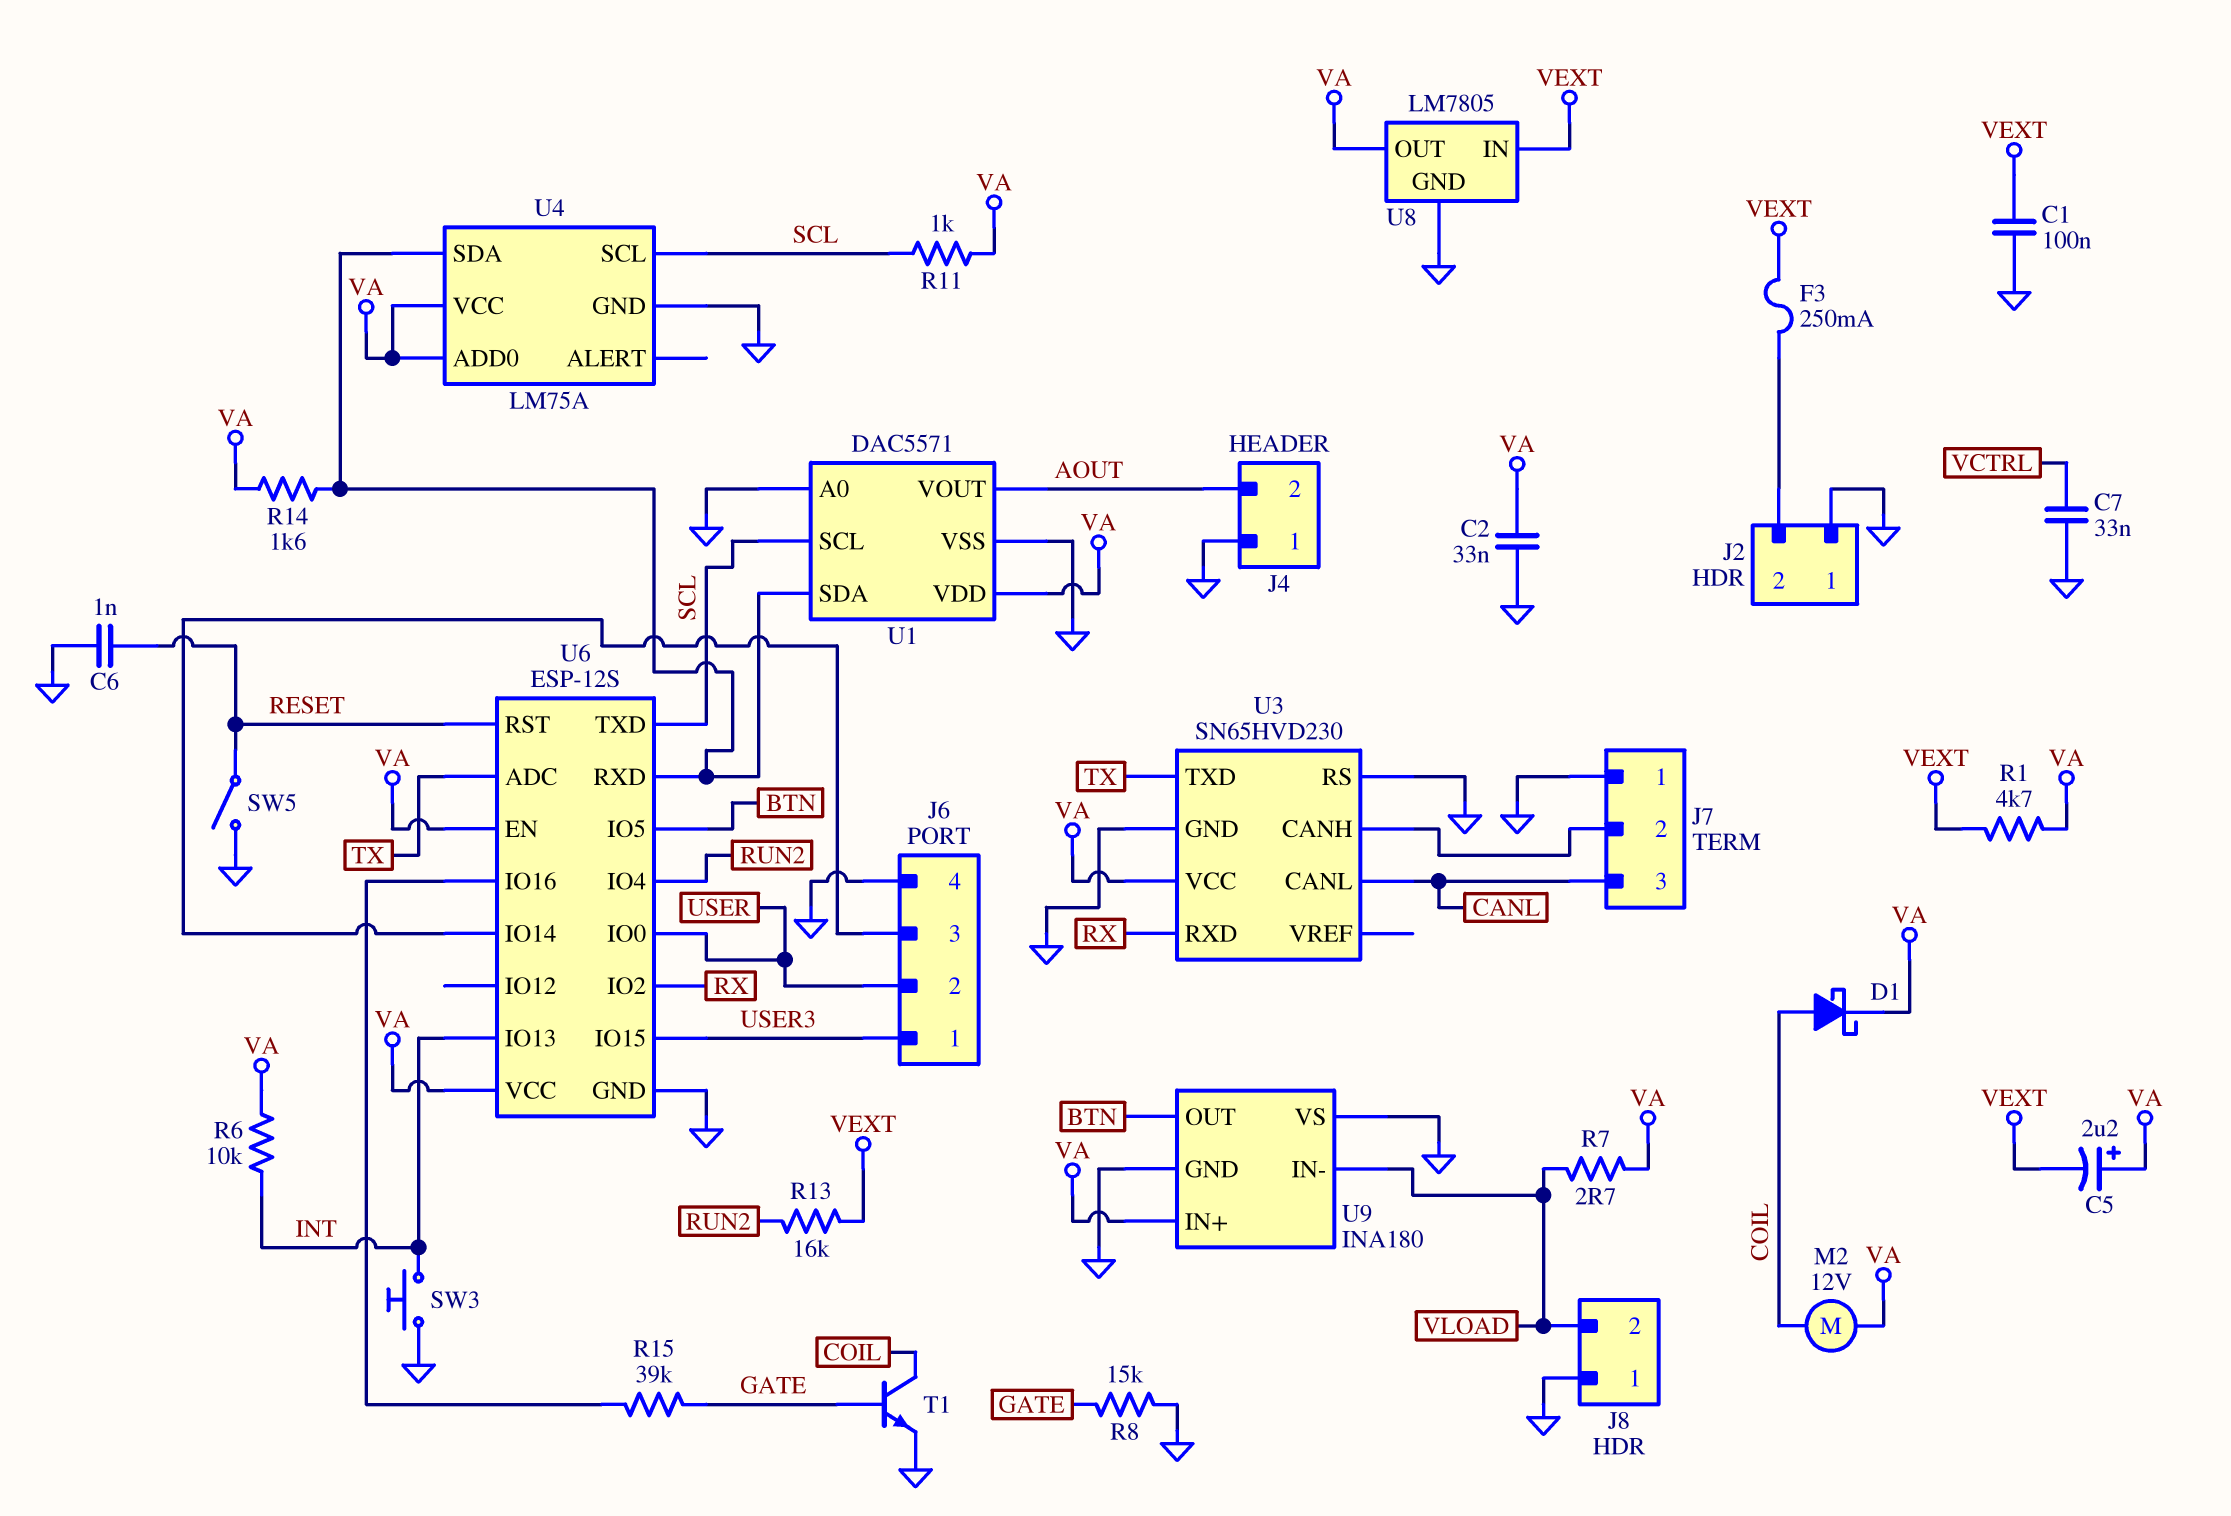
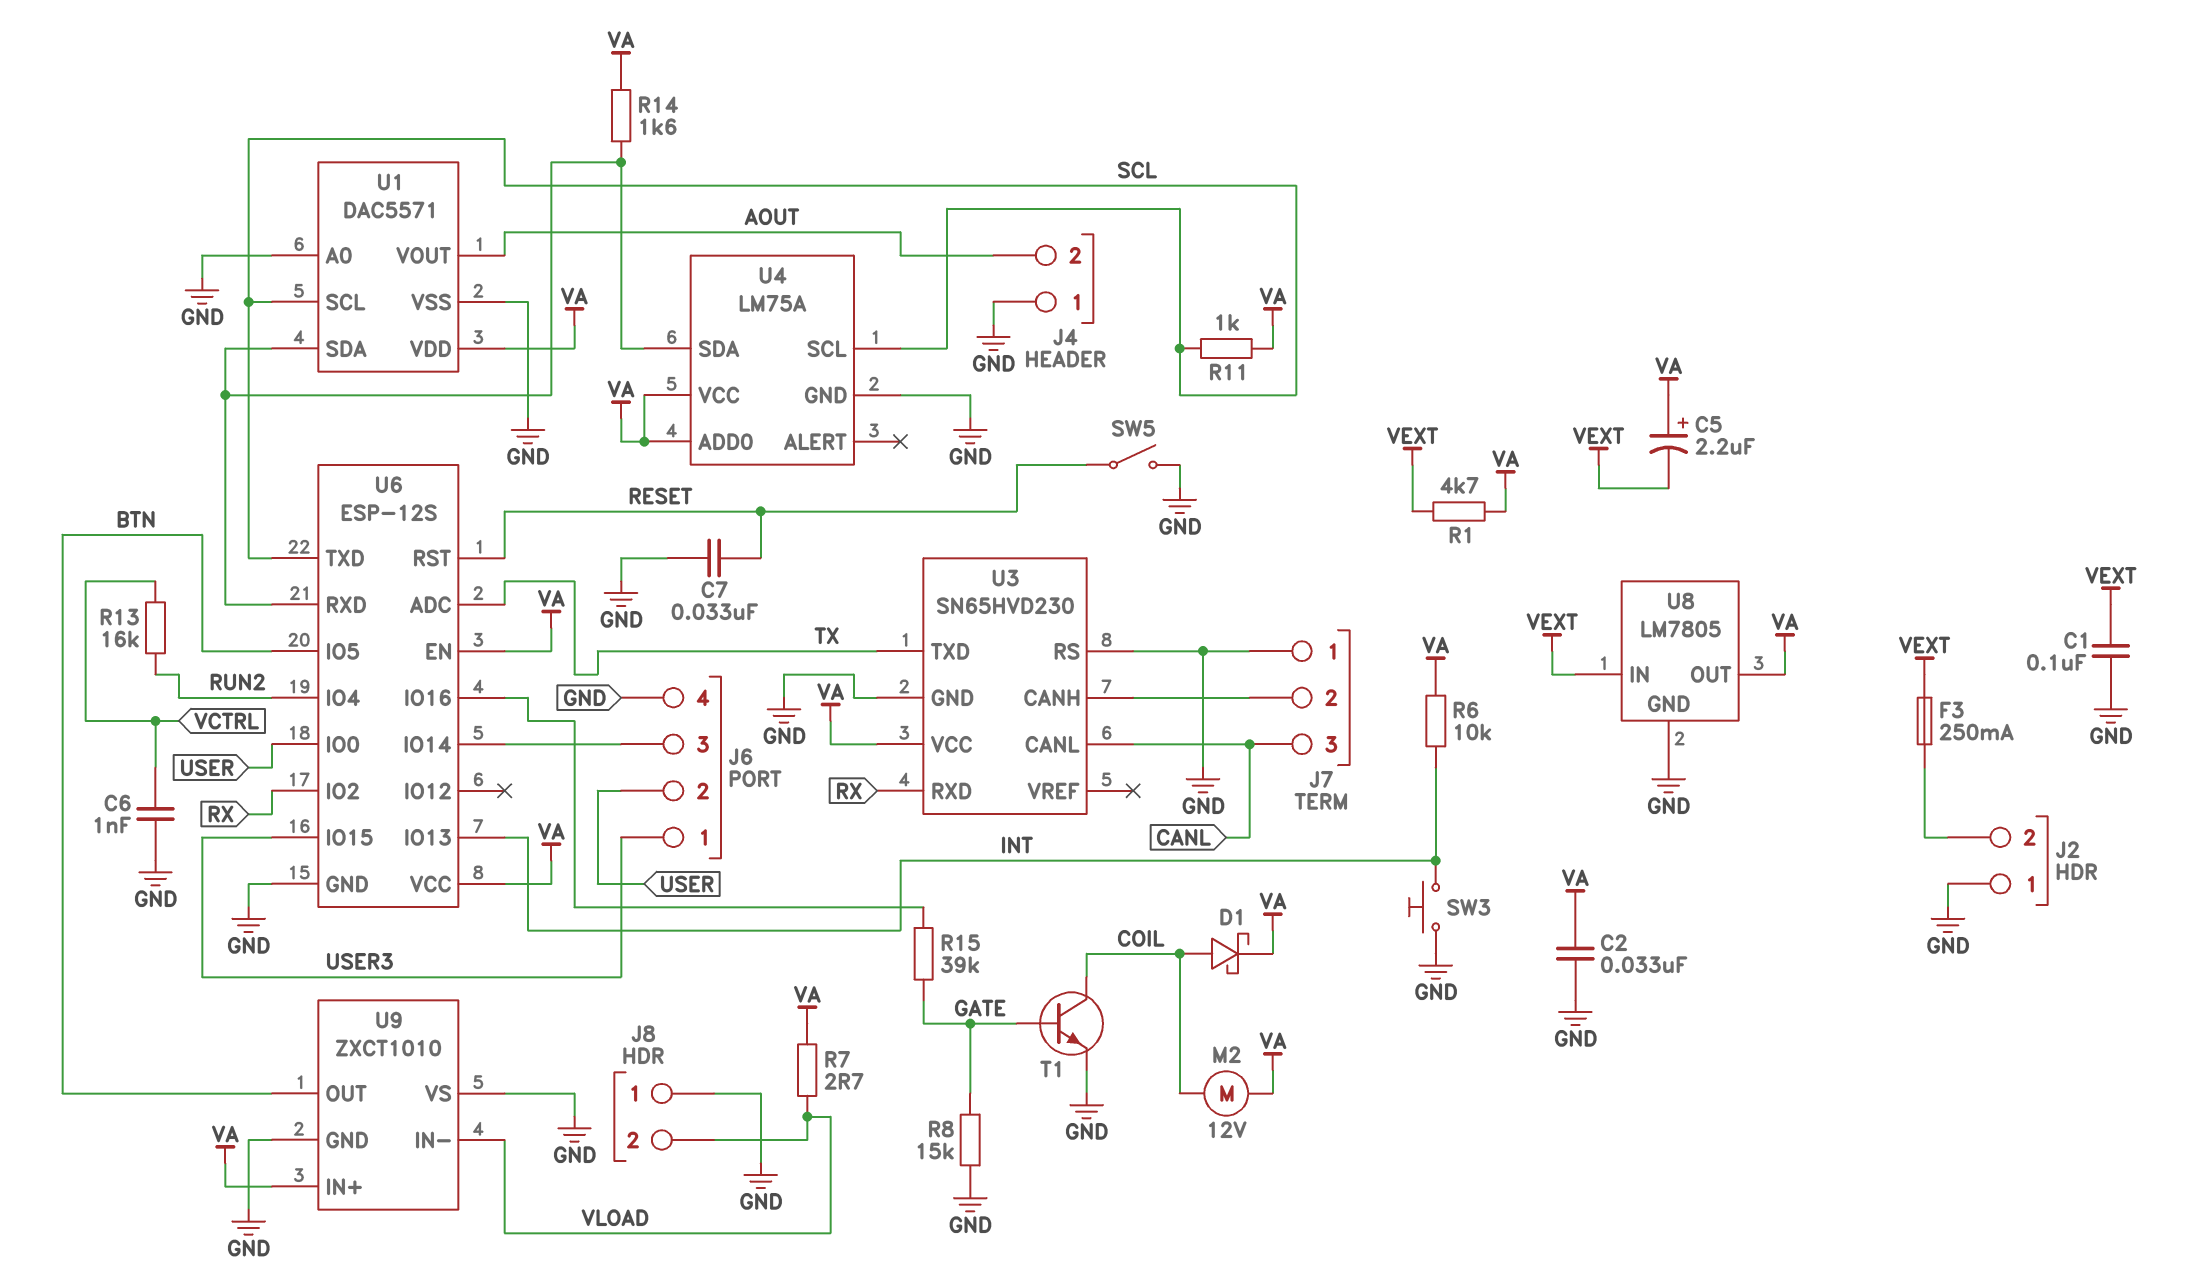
C6: 1nF (GND, RESET) -> 1nF (GND, VCTRL)
C7: 33nF (GND, VCTRL) -> 33nF (GND, RESET)
R13: 16k (RUN2, VEXT) -> 16k (RUN2, VCTRL)
U9: INA180 -> ZXCT1010

